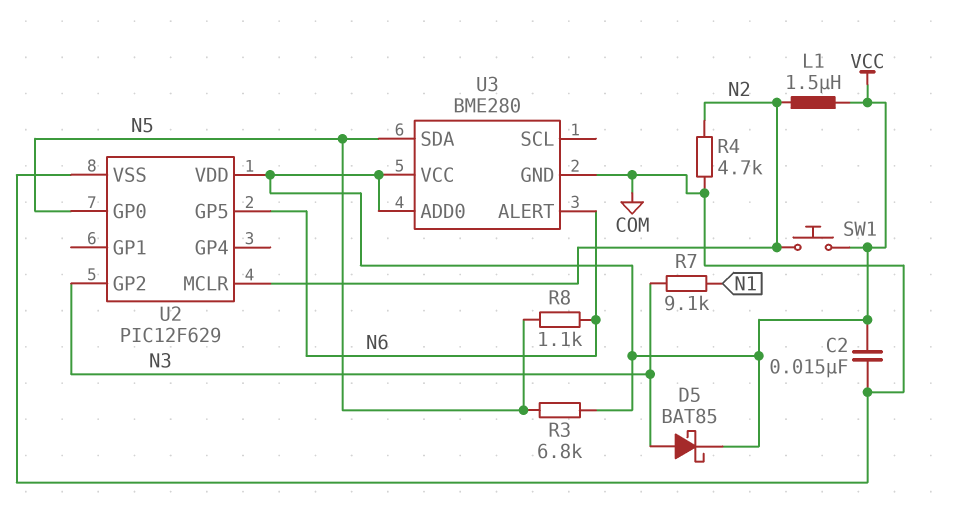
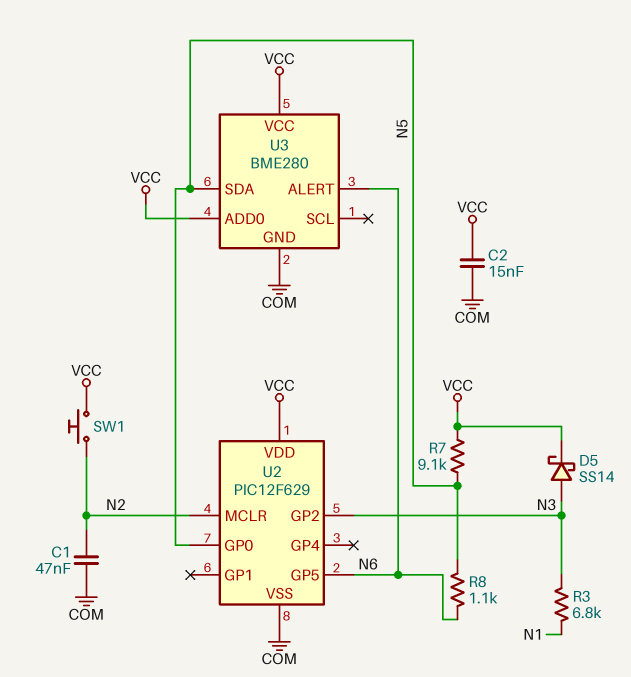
C1: none -> 47nF (COM, N2)
D5: schottky BAT85 (A N3, K VCC) -> schottky SS14 (A N3, K VCC)
L1: 1.5uH (N2, VCC) -> none
R3: 6.8k (N5, VCC) -> 6.8k (N1, N3)
R4: 4.7k (COM, N2) -> none
R7: 9.1k (N1, N3) -> 9.1k (N5, VCC)

